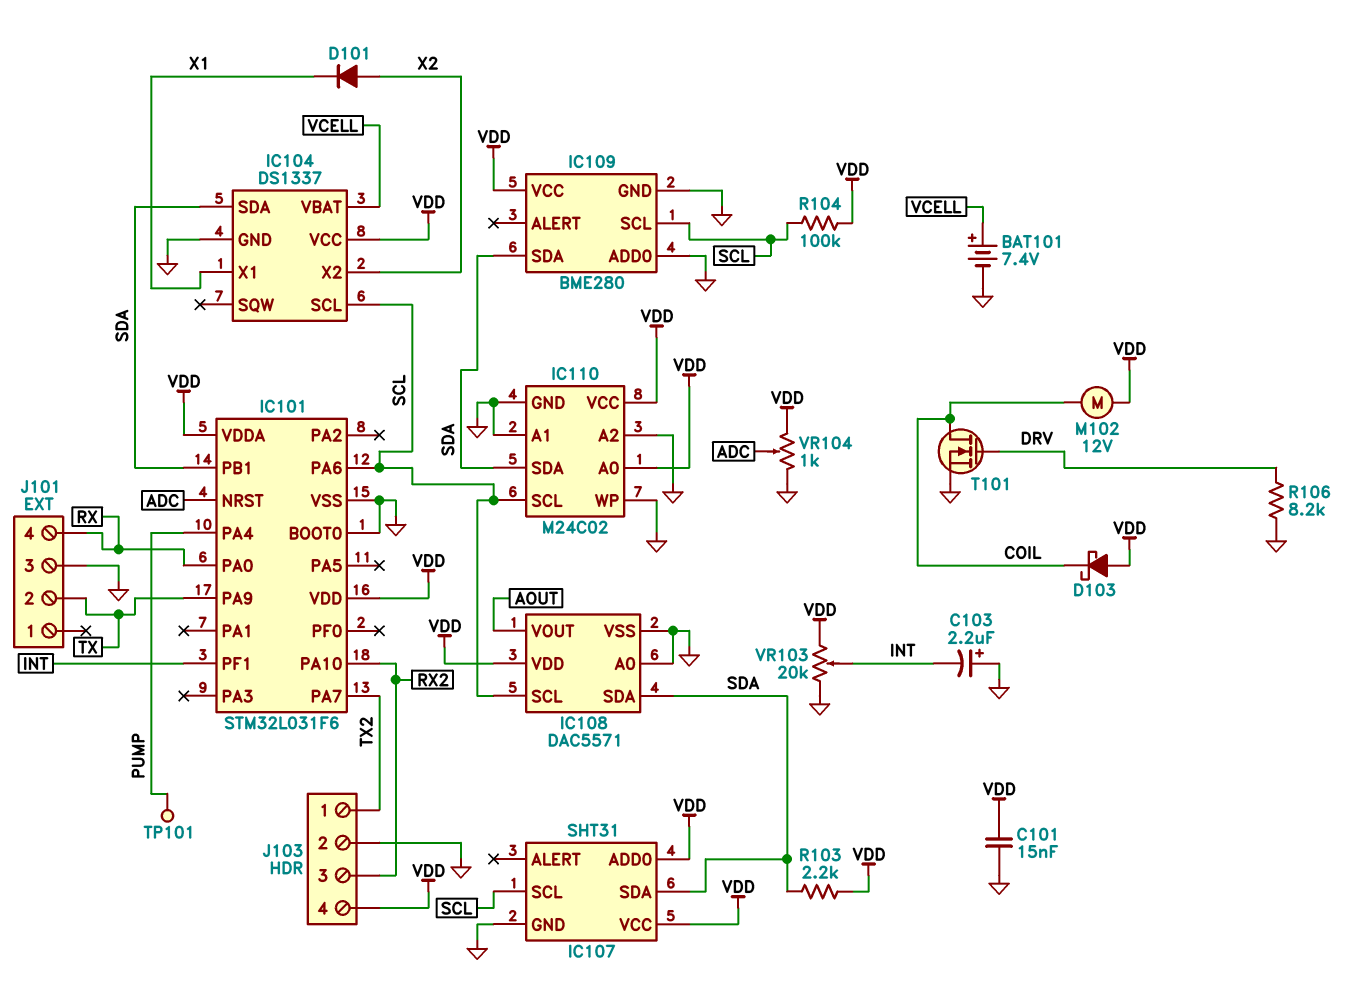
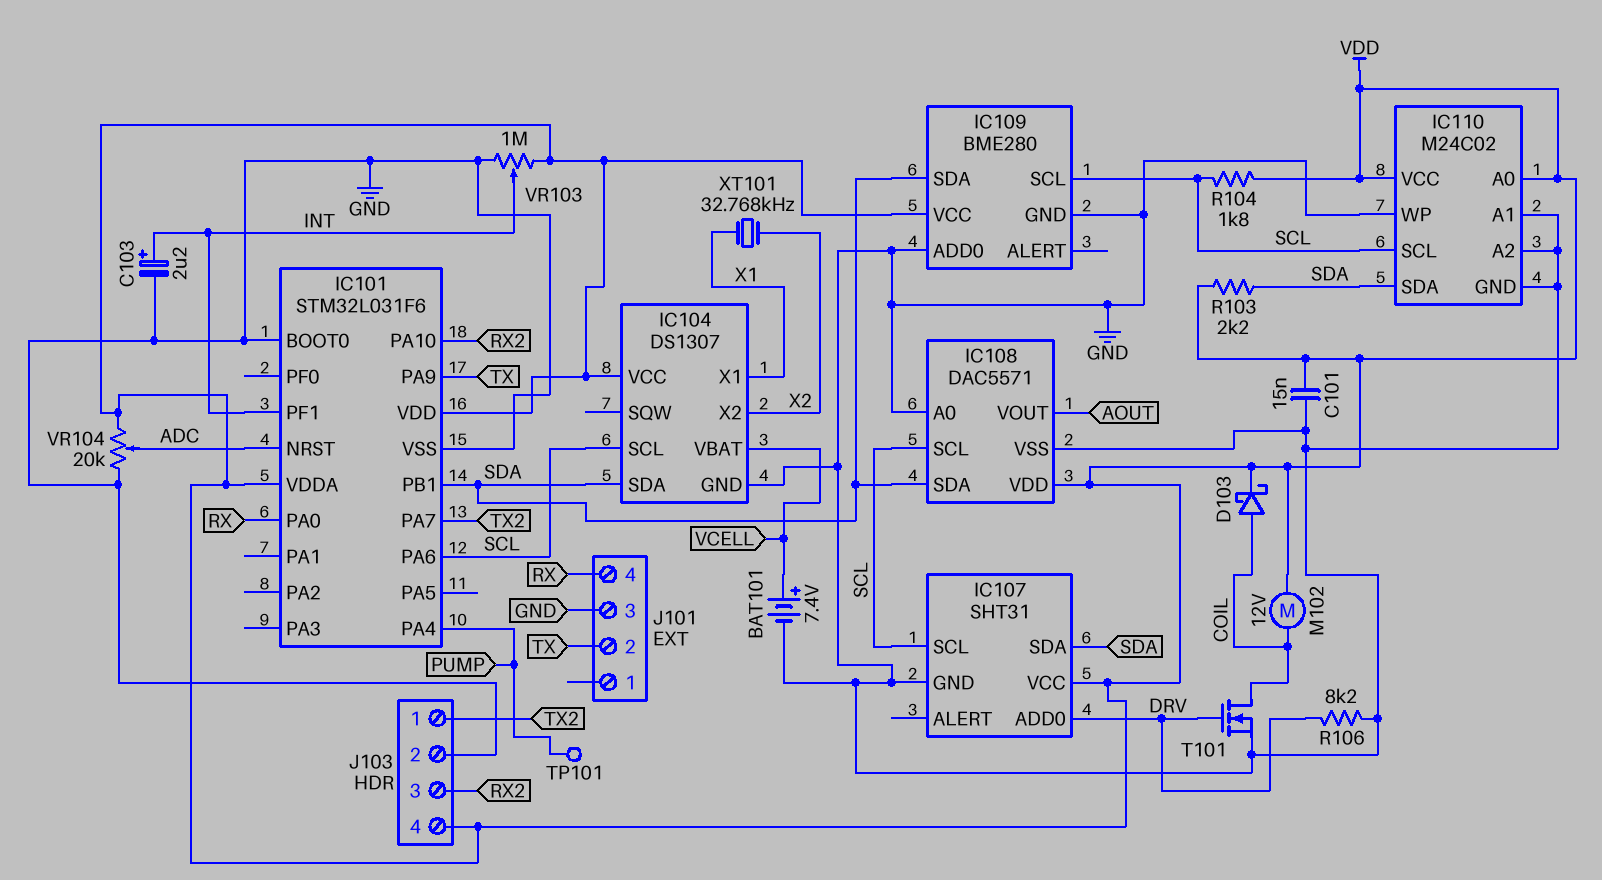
C103: 2.2uF (plus GND, minus INT) -> 2.2uF (plus INT, minus GND)
D101: diode (A X2, K X1) -> none
D103: schottky (A VDD, K COIL) -> schottky (A COIL, K VDD)
IC104: DS1337 -> DS1307
IC107 pin ADD0: VDD -> DRV
R104: 100k (SCL, VDD) -> 1.8k (SCL, VDD)
VR103: 20k (GND, VDD, wiper INT) -> 1M (GND, VDD, wiper INT)
VR104: 1k (GND, VDD, wiper ADC) -> 20k (GND, VDD, wiper ADC)
XT101: none -> 32.768kHz (X1, X2)

